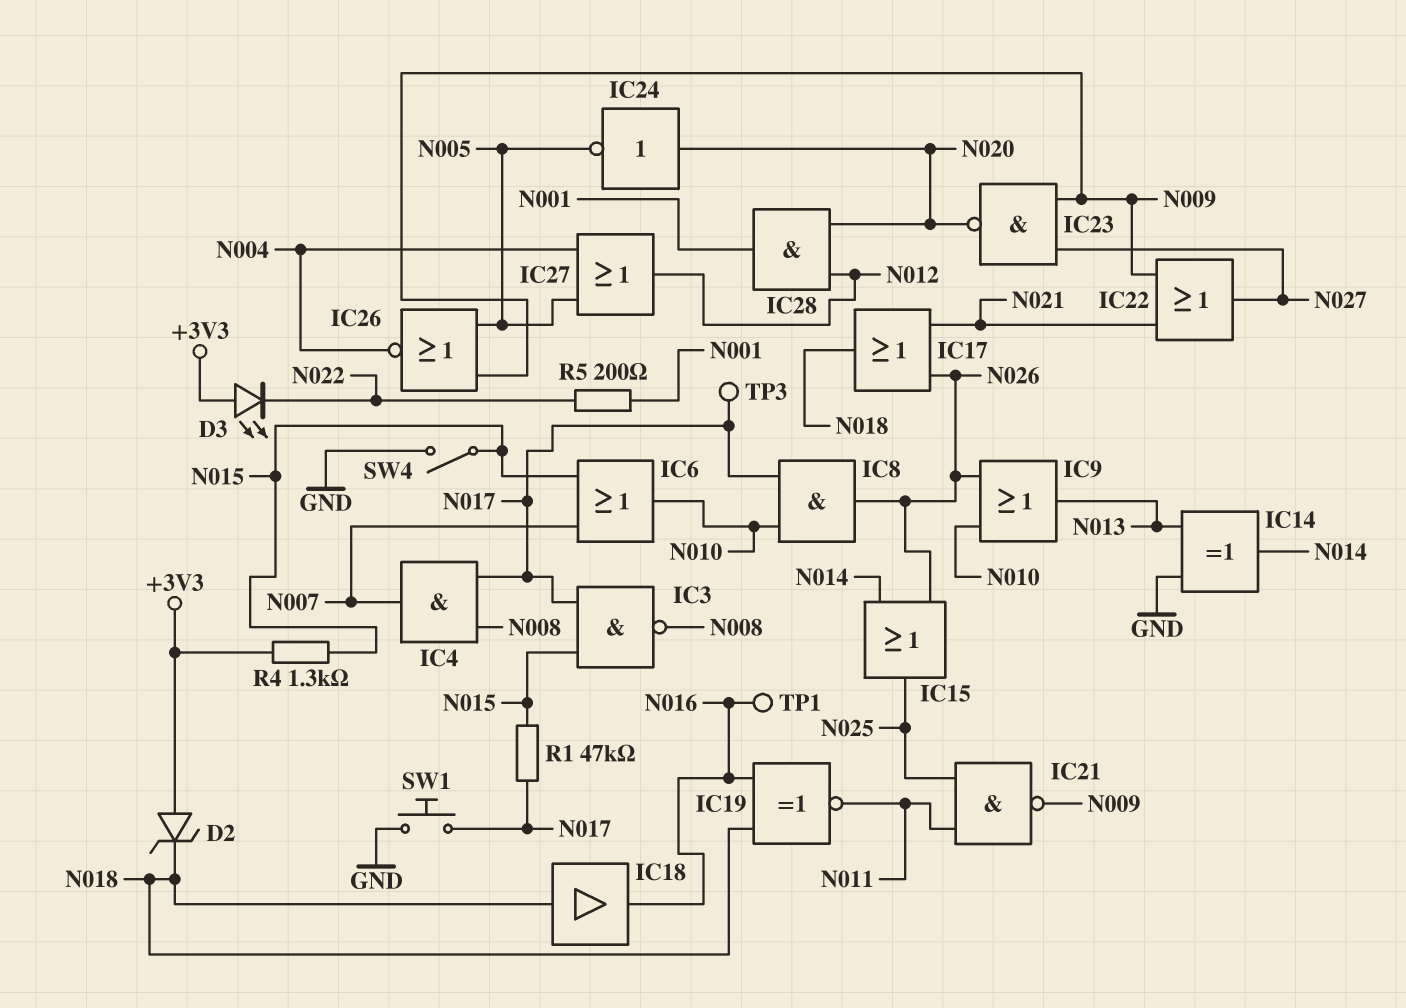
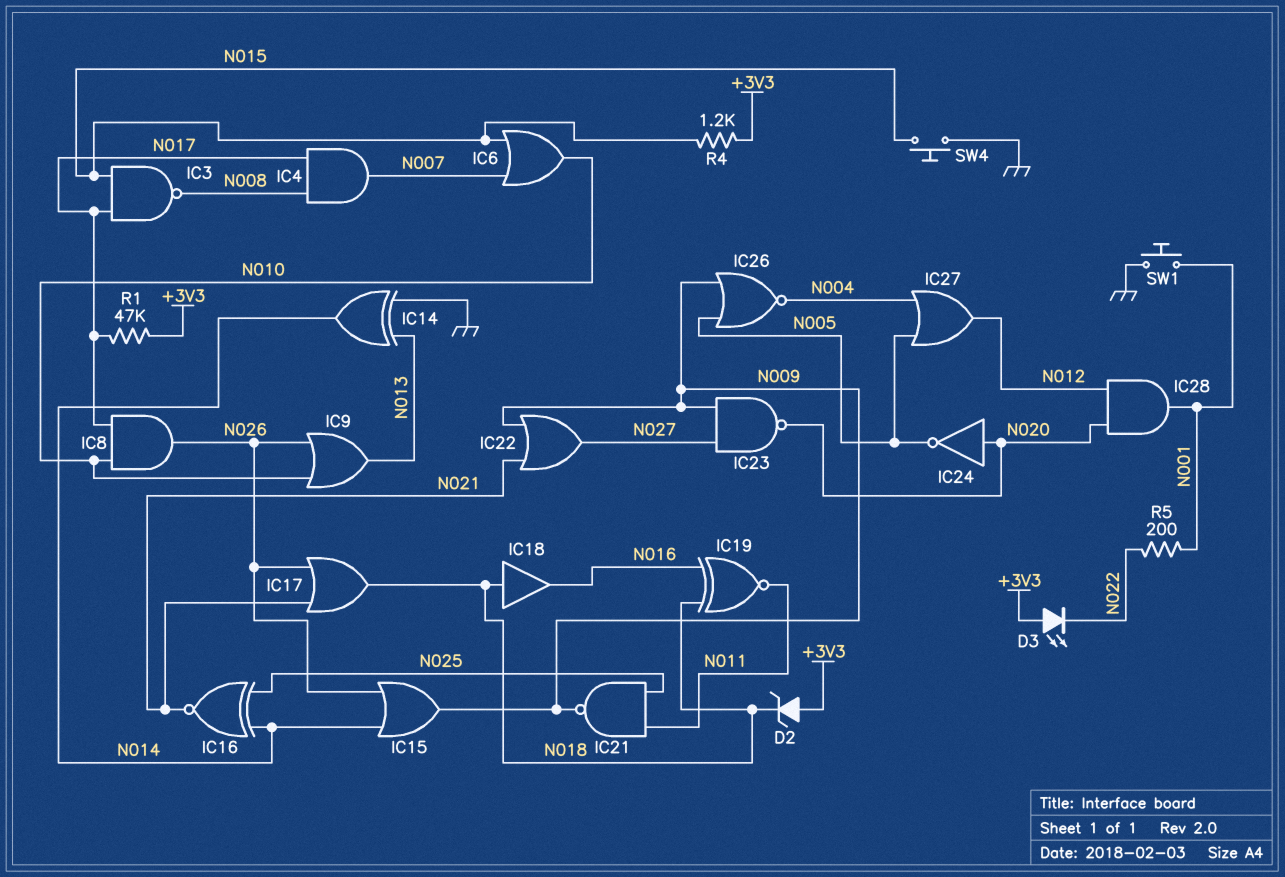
IC15: OR (in N014, in N026, out N025) -> OR (in N014, in N026, out N009)
IC16: none -> XNOR (in N014, in N025, out N021)
R1: 47k (N015, N017) -> 47k (+3V3, N017)
R4: 1.3k (+3V3, N015) -> 1.2k (+3V3, N015)
SW1: button (GND, N017) -> button (GND, N001)
SW4: switch (GND, N015) -> button (GND, N015)
TP1: test point (N016) -> none
TP3: test point (N017) -> none

